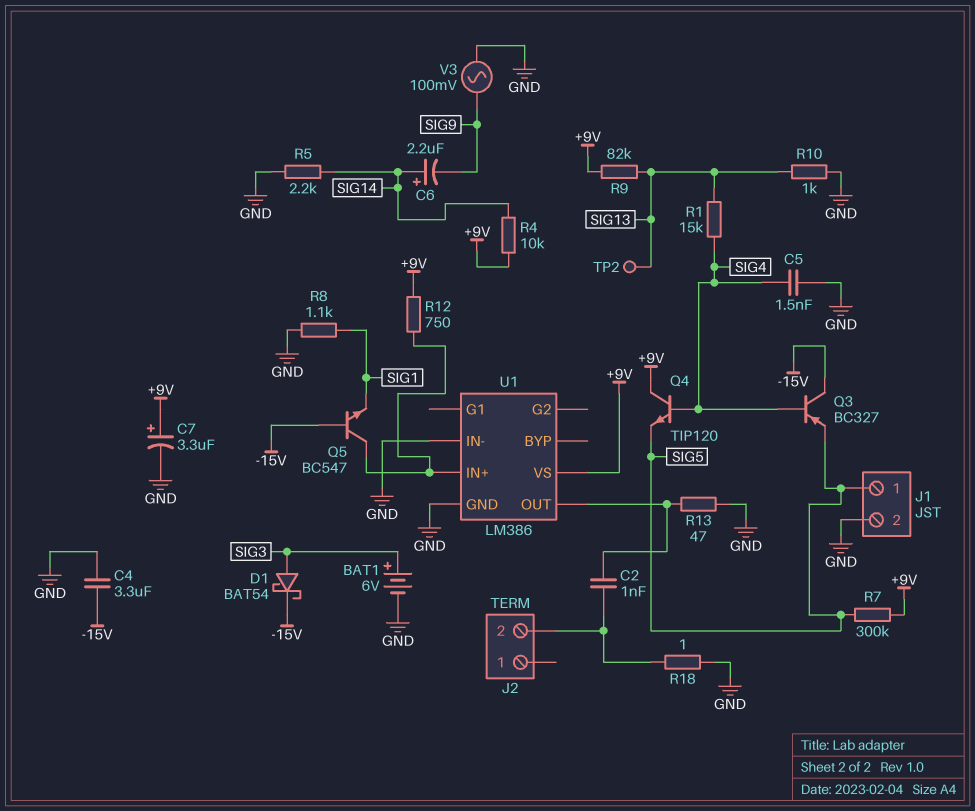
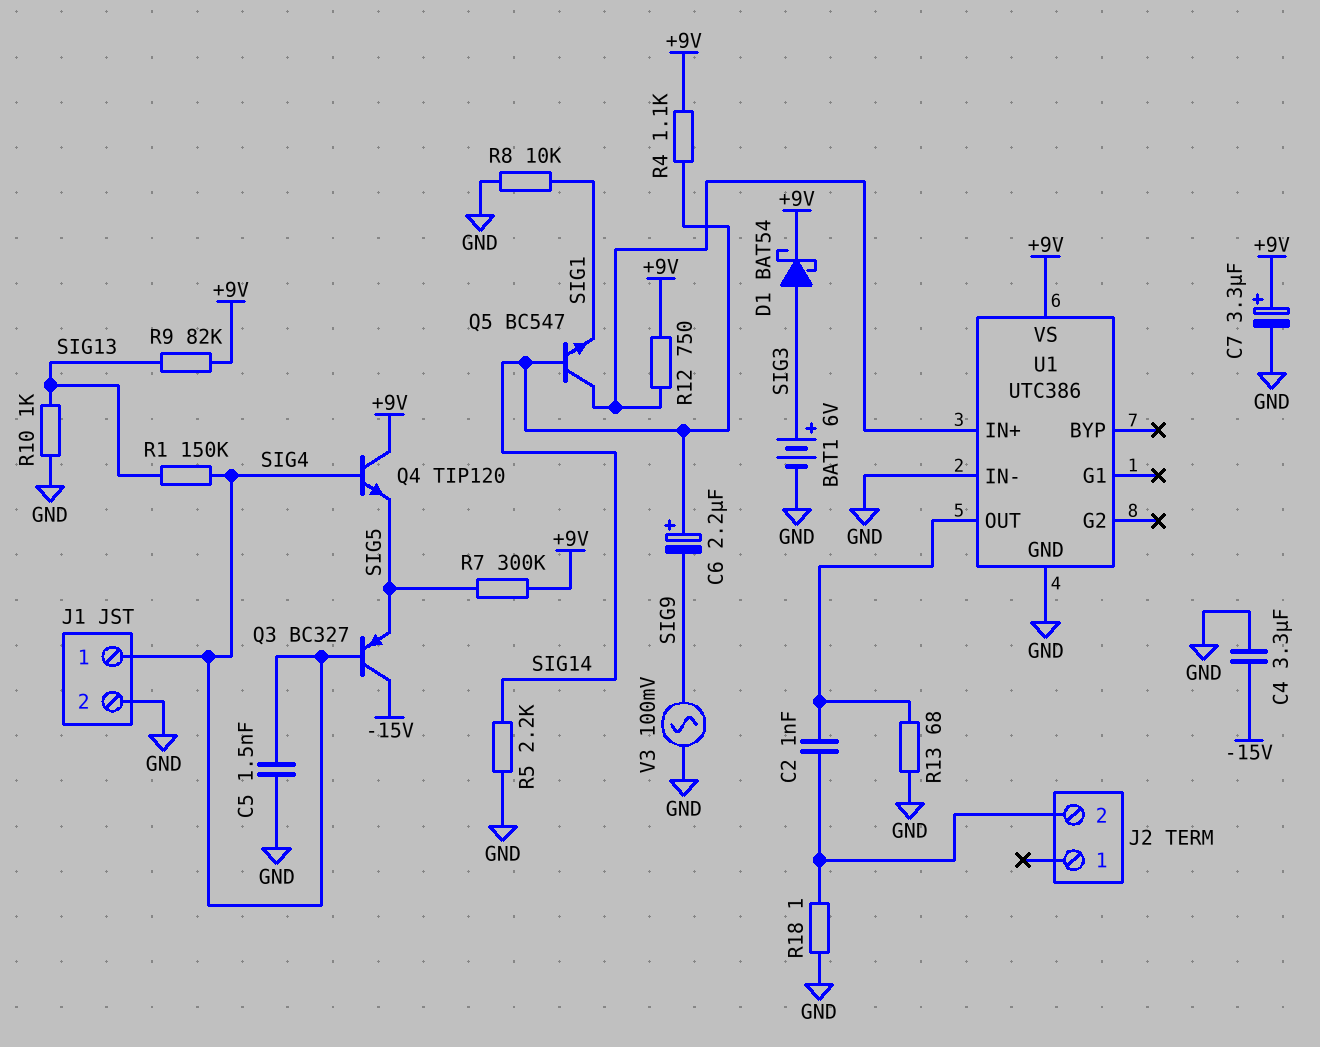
D1: schottky BAT54 (A SIG3, K -15V) -> schottky BAT54 (A SIG3, K +9V)
J1 pin 1: SIG5 -> SIG4
Q5: NPN BC547 (B -15V, C U1/IN+, E SIG1) -> NPN BC547 (B SIG14, C U1/IN+, E SIG1)
R1: 15k (SIG4, SIG13) -> 150k (SIG4, SIG13)
R4: 10k (+9V, SIG14) -> 1.1k (+9V, SIG14)
R8: 1.1k (GND, SIG1) -> 10k (GND, SIG1)
R13: 47 (GND, U1/OUT) -> 68 (GND, U1/OUT)
TP2: test point (SIG13) -> none
U1: LM386 -> UTC386

